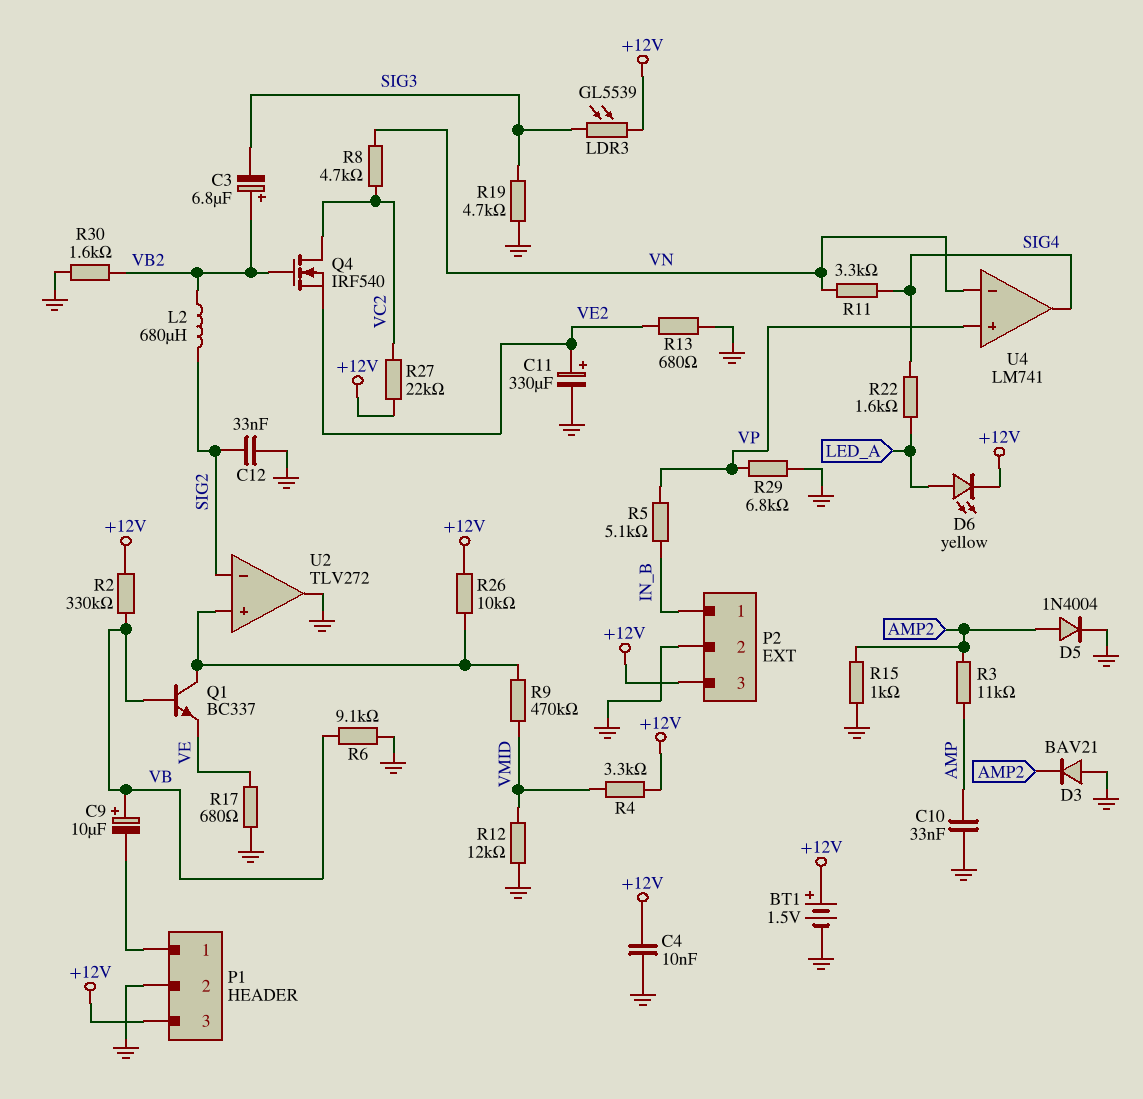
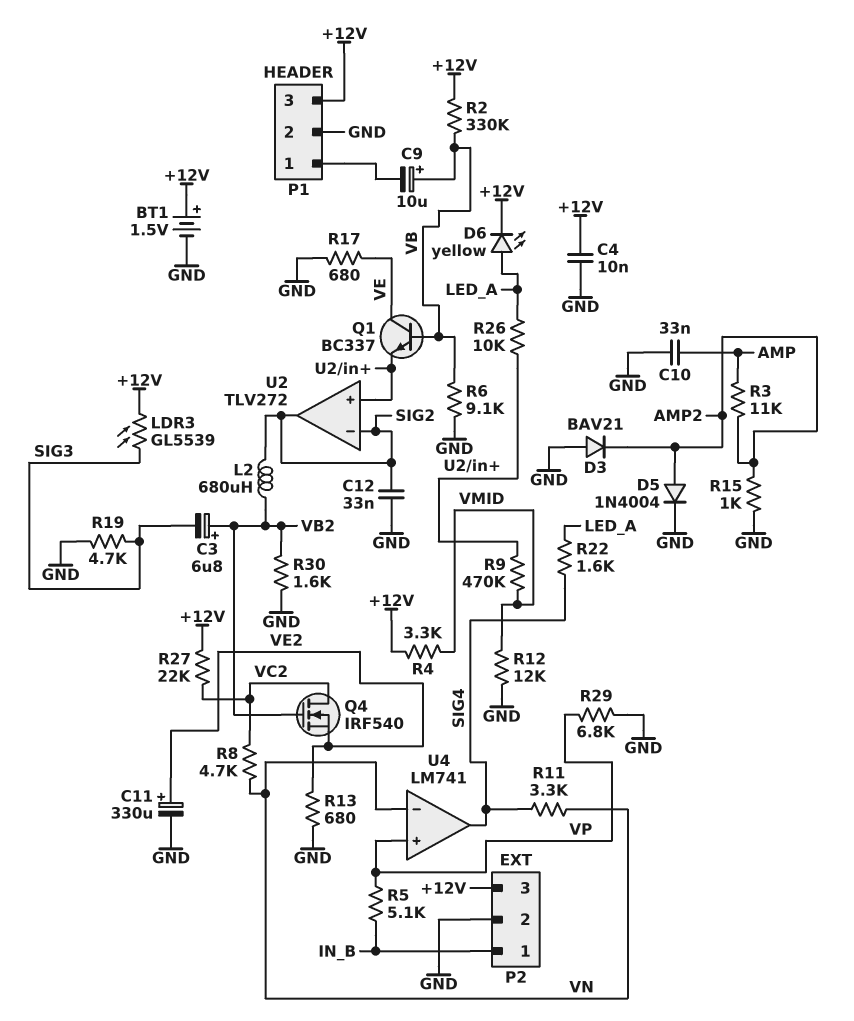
Q1: NPN BC337 (B VB, C U2/in+, E VE) -> NPN BC337 (B VB, C VE, E U2/in+)
R26: 10k (+12V, U2/in+) -> 10k (LED_A, U2/in+)
U2 pin out: GND -> SIG2

